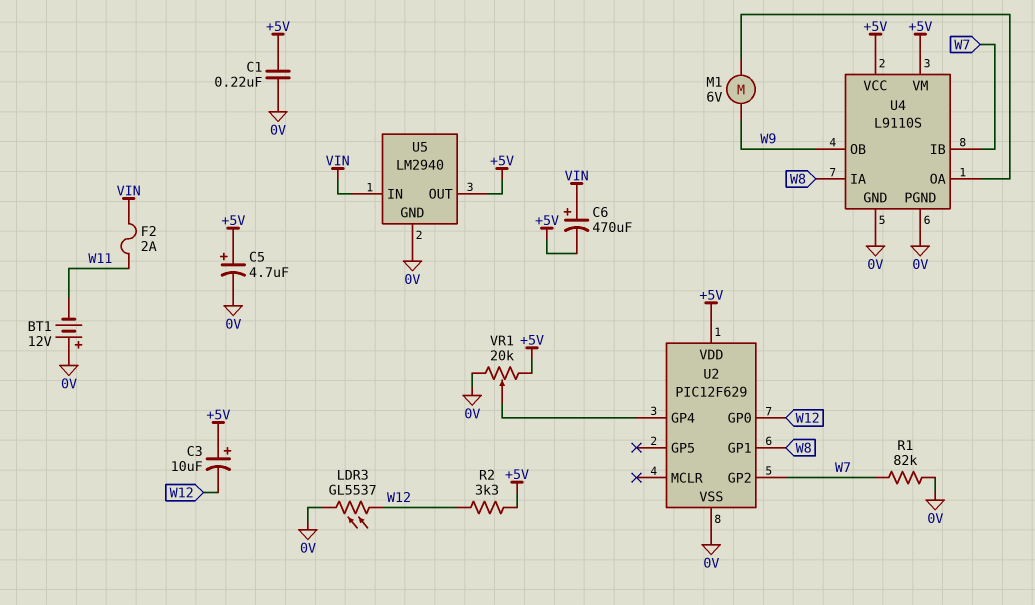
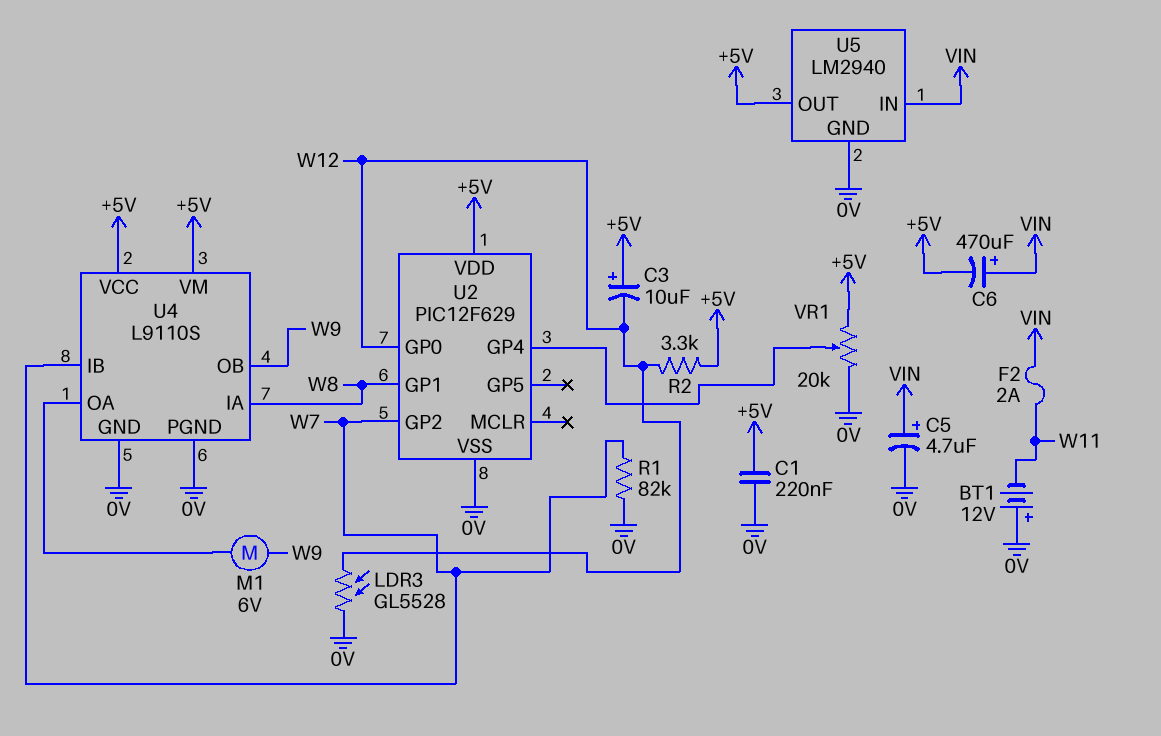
C5: 4.7uF (plus +5V, minus 0V) -> 4.7uF (plus VIN, minus 0V)
LDR3: GL5537 (0V, W12) -> GL5528 (0V, W12)

